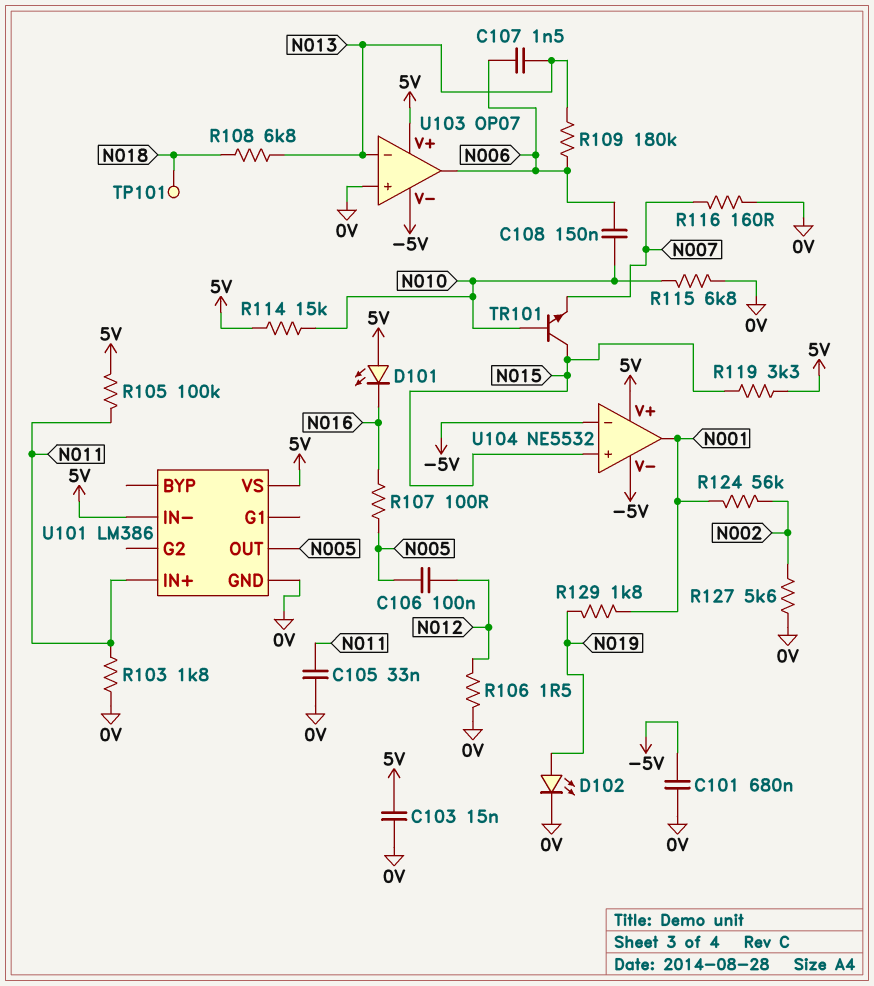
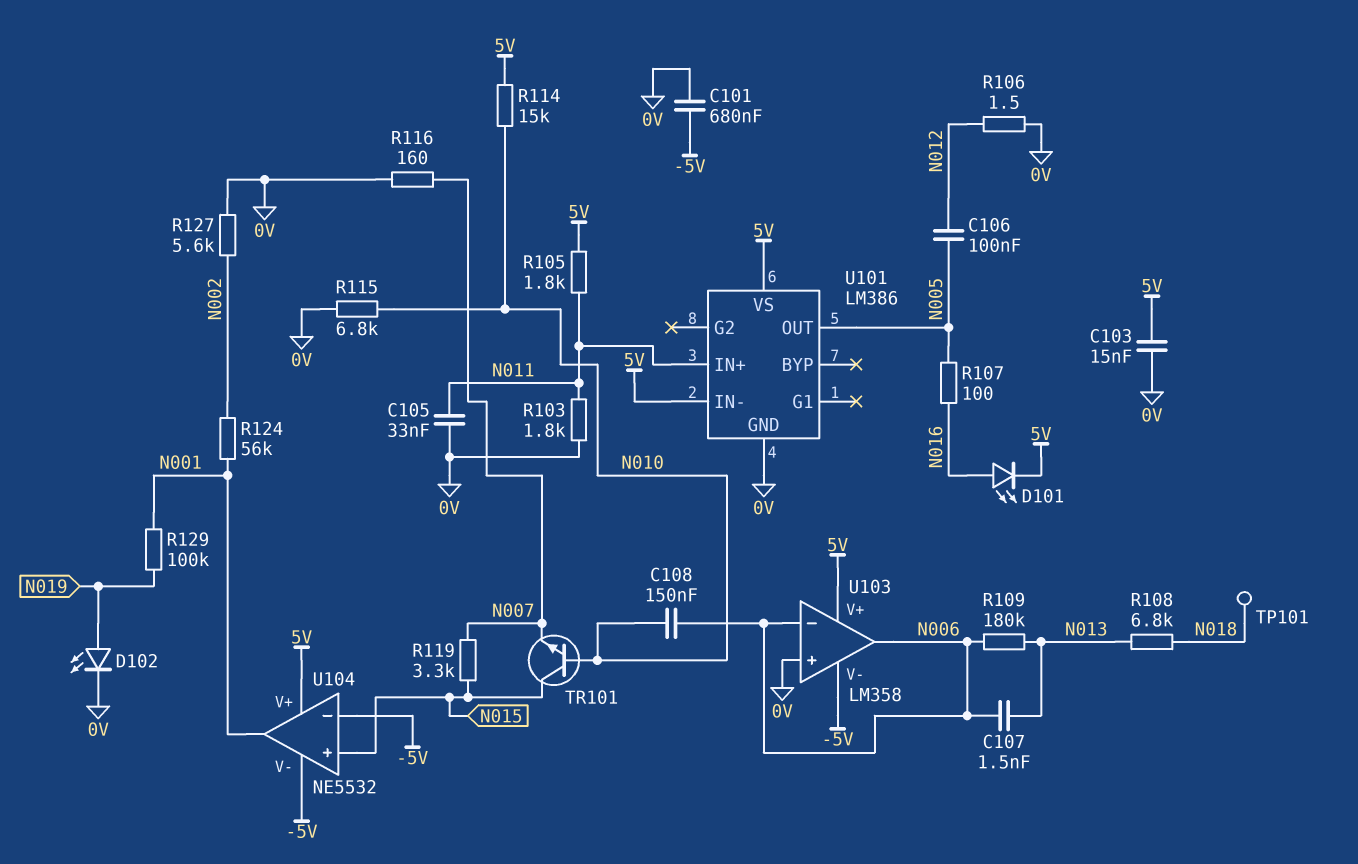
D101: LED (A 5V, K N016) -> LED (A N016, K 5V)
R105: 100k (5V, N011) -> 1.8k (5V, N011)
R119: 3.3k (5V, N015) -> 3.3k (N007, N015)
R129: 1.8k (N001, N019) -> 100k (N001, N019)
U103: OP07 -> LM358
U103 pin in-: N013 -> N006

